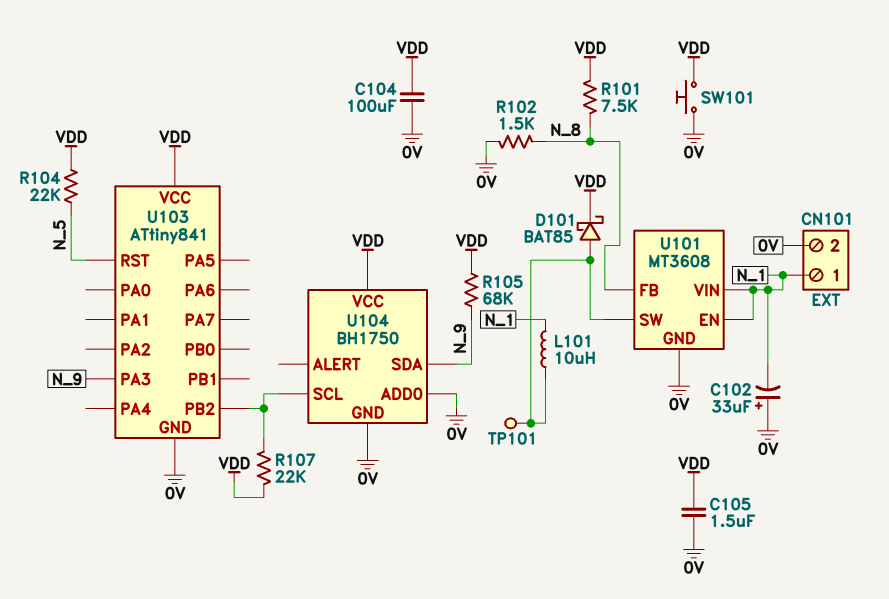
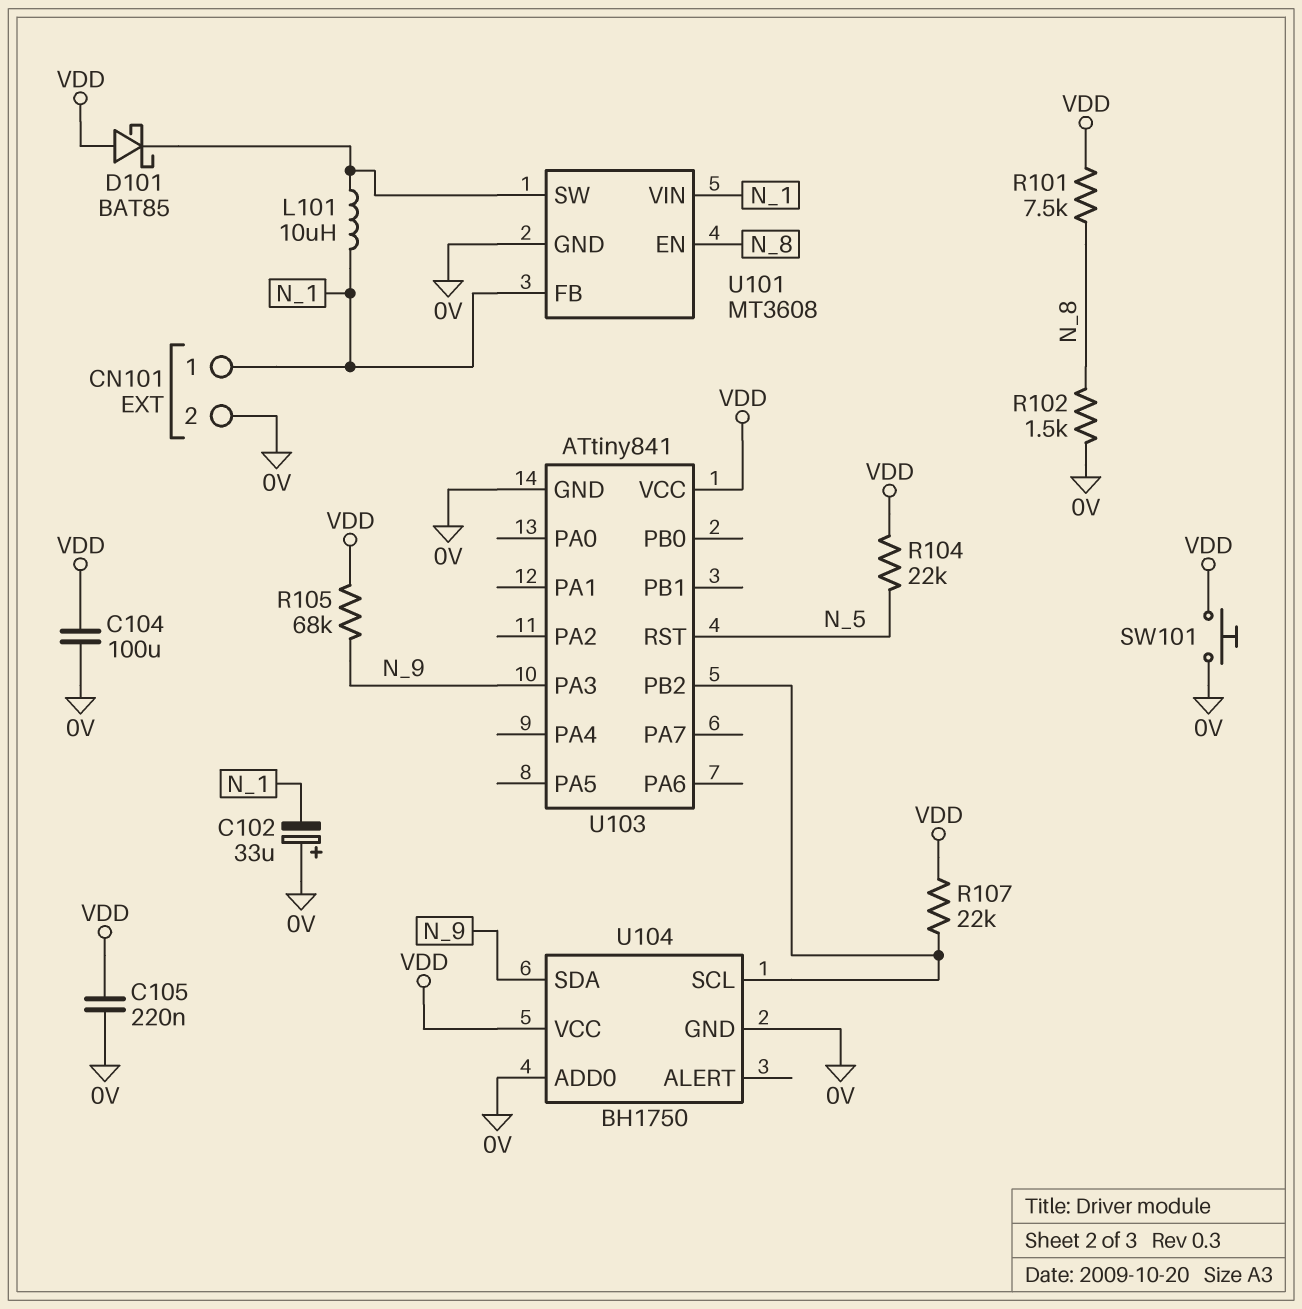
C105: 1.5uF (0V, VDD) -> 220nF (0V, VDD)
D101: schottky BAT85 (A U101/SW, K VDD) -> schottky BAT85 (A VDD, K U101/SW)
TP101: test point (U101/SW) -> none
U101 pin EN: N_1 -> N_8
U101 pin FB: N_8 -> N_1

